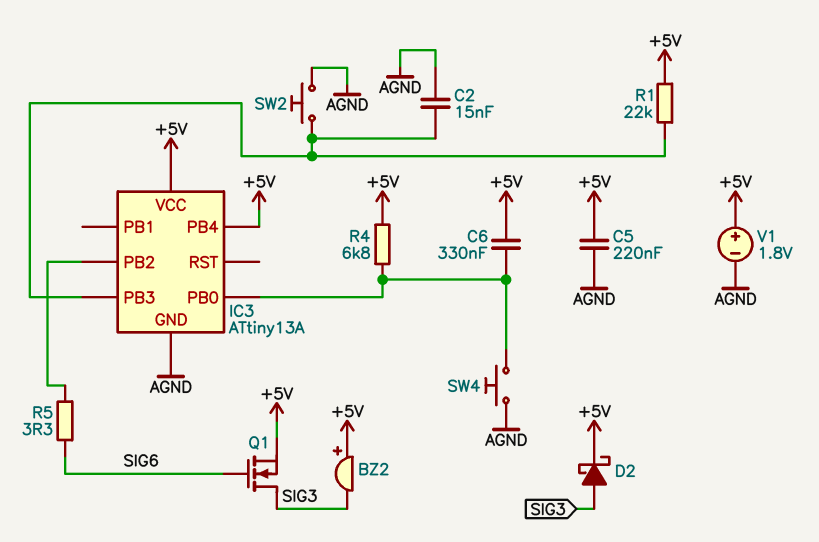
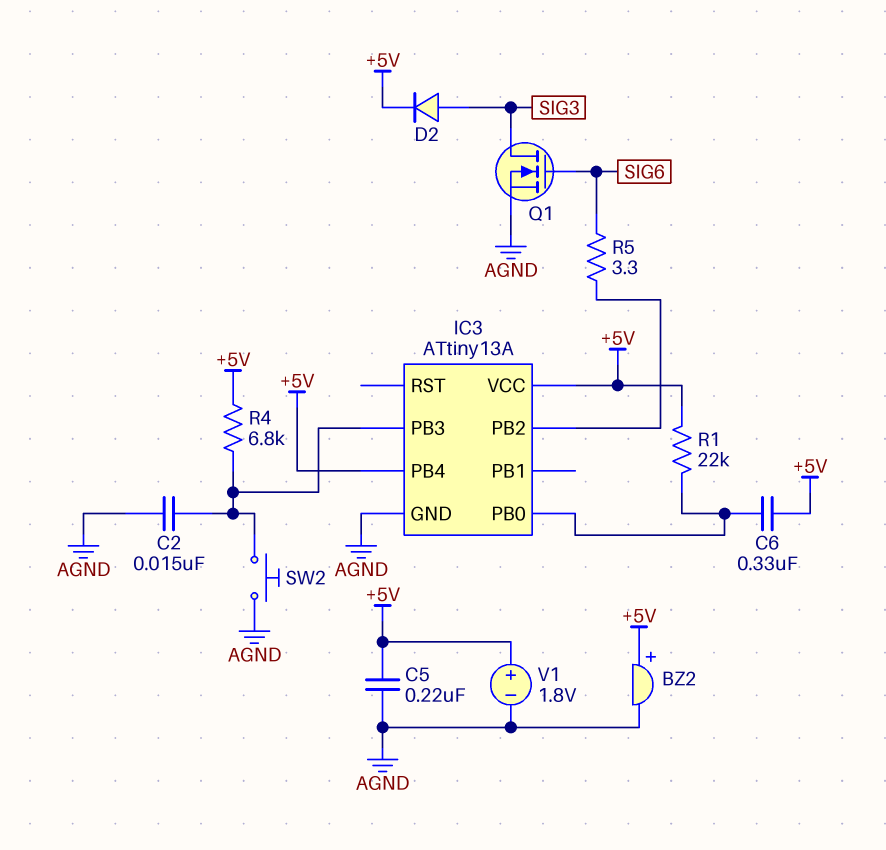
BZ2: buzzer (plus +5V, minus SIG3) -> buzzer (plus +5V, minus AGND)
D2: schottky (A SIG3, K +5V) -> diode (A SIG3, K +5V)
Q1: NMOS (G SIG6, D SIG3, S +5V) -> NMOS (G SIG6, D SIG3, S AGND)
R1: 22k (+5V, IC3/PB3) -> 22k (+5V, IC3/PB0)
R4: 6.8k (+5V, IC3/PB0) -> 6.8k (+5V, IC3/PB3)
SW4: button (AGND, IC3/PB0) -> none

